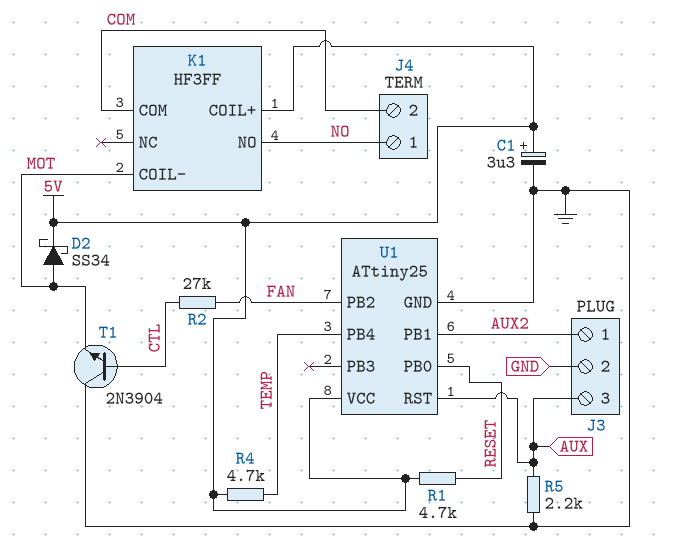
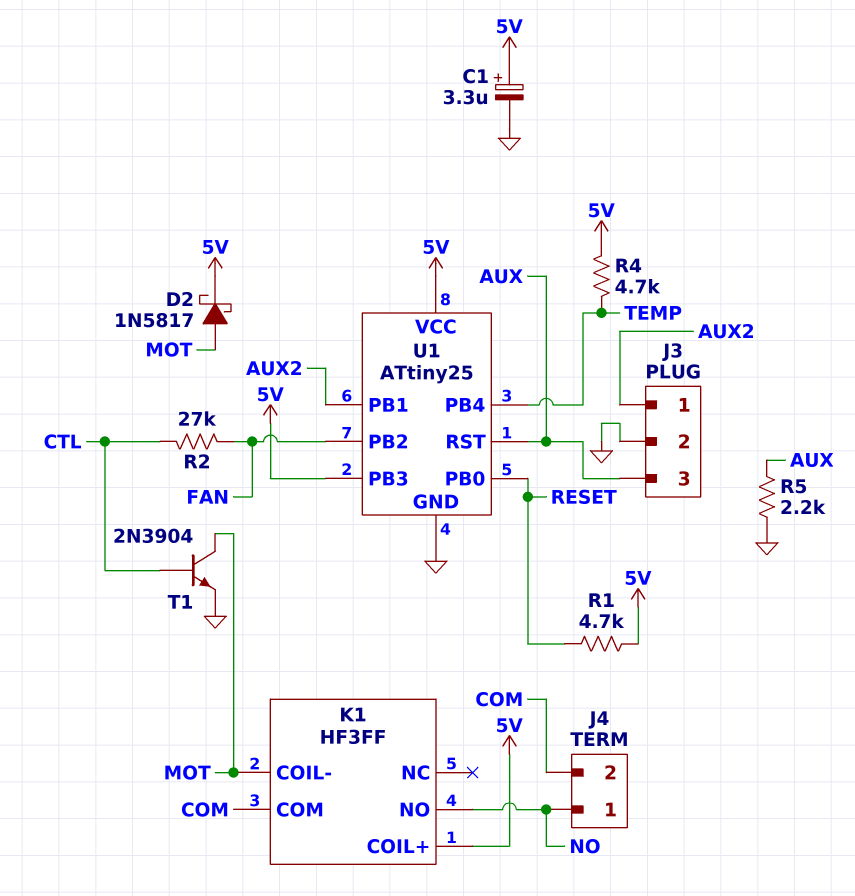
D2: schottky SS34 (A MOT, K 5V) -> schottky 1N5817 (A MOT, K 5V)
T1: NPN 2N3904 (B CTL, C GND, E MOT) -> NPN 2N3904 (B CTL, C MOT, E GND)
U1 pin PB3: none -> 5V

